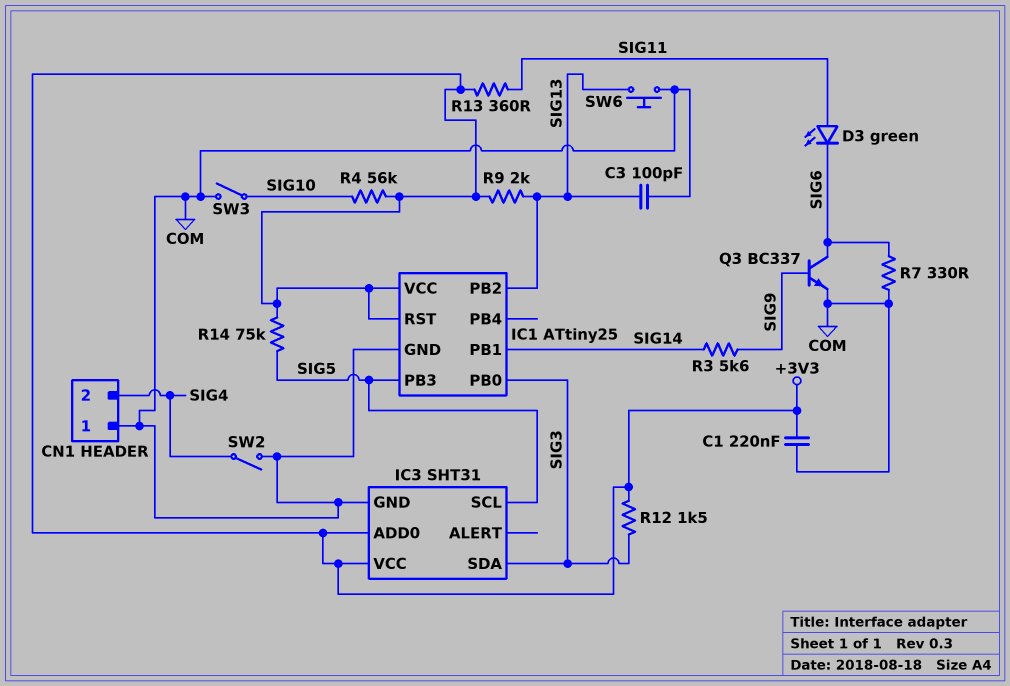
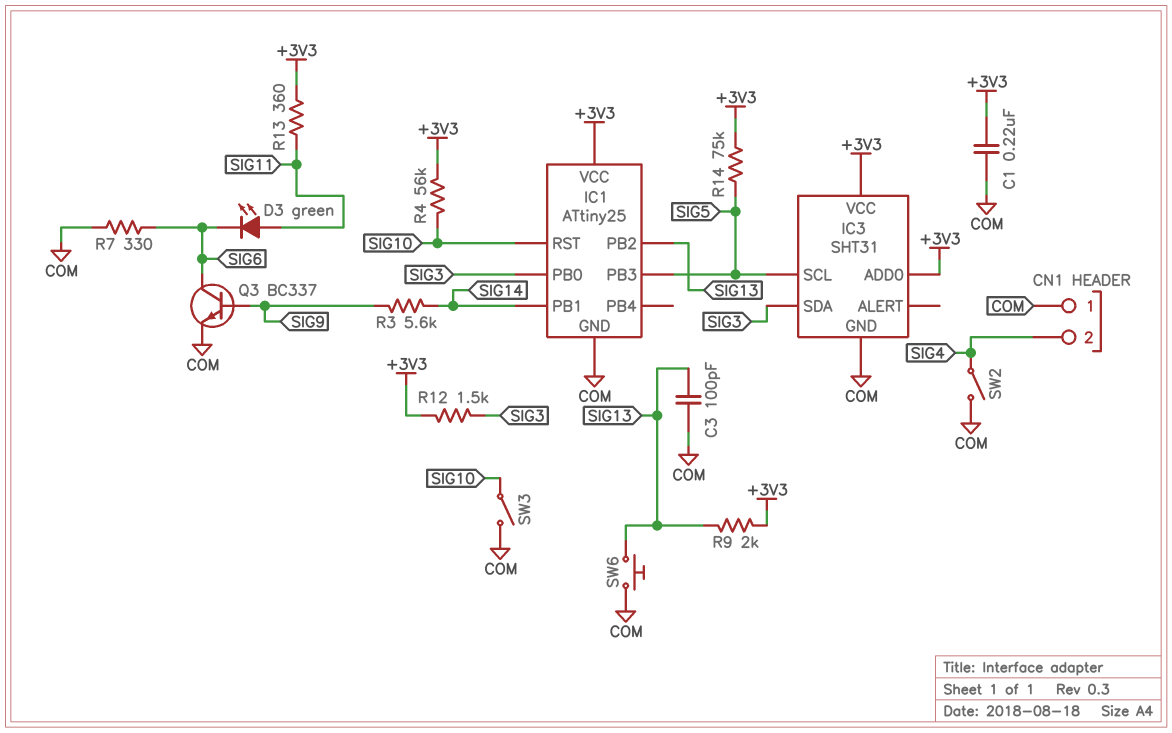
IC1 pin RST: +3V3 -> SIG10

